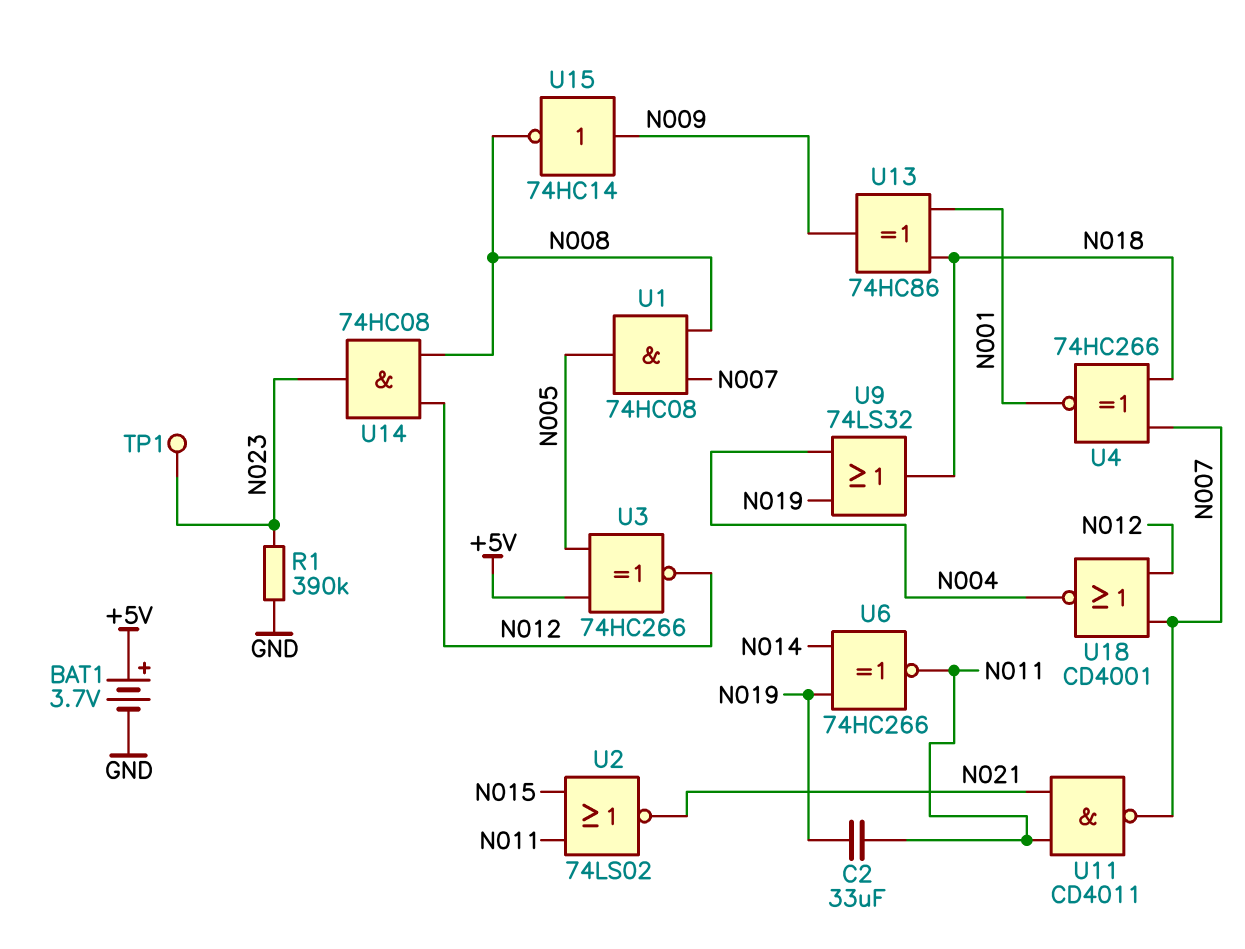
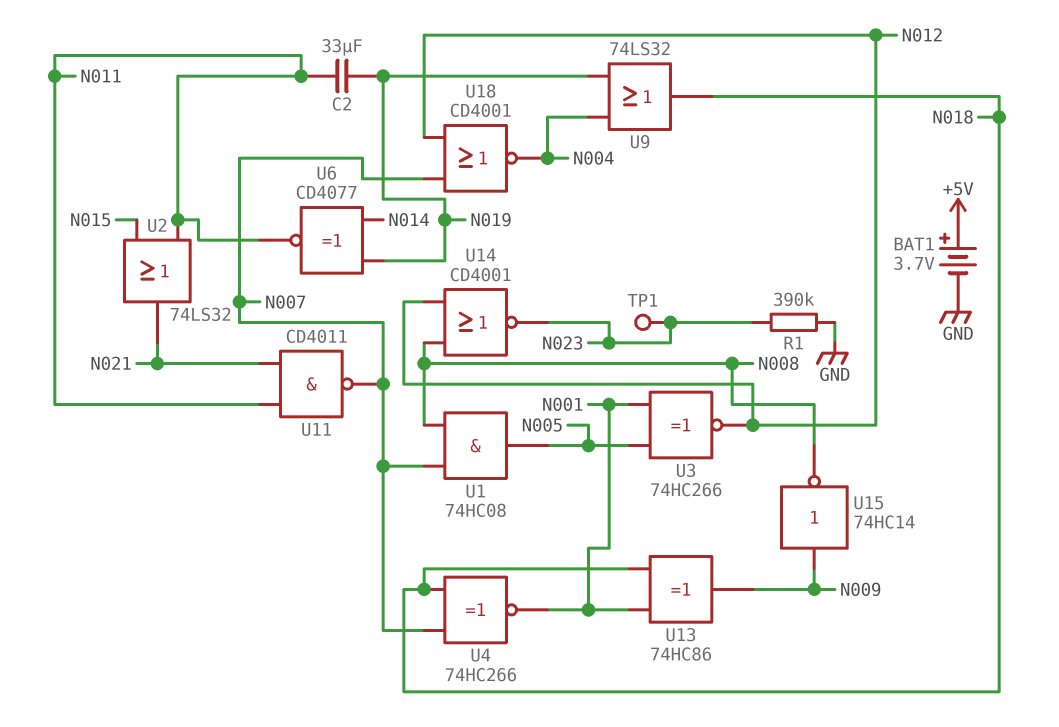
U2: NOR 74LS02 (in N011, in N015, out N021) -> OR 74LS32 (in N011, in N015, out N021)
U3: XNOR 74HC266 (in +5V, in N005, out N012) -> XNOR 74HC266 (in N001, in N005, out N012)
U6: XNOR 74HC266 (in N014, in N019, out N011) -> XNOR CD4077 (in N014, in N019, out N011)
U14: AND 74HC08 (in N008, in N012, out N023) -> NOR CD4001 (in N008, in N012, out N023)

